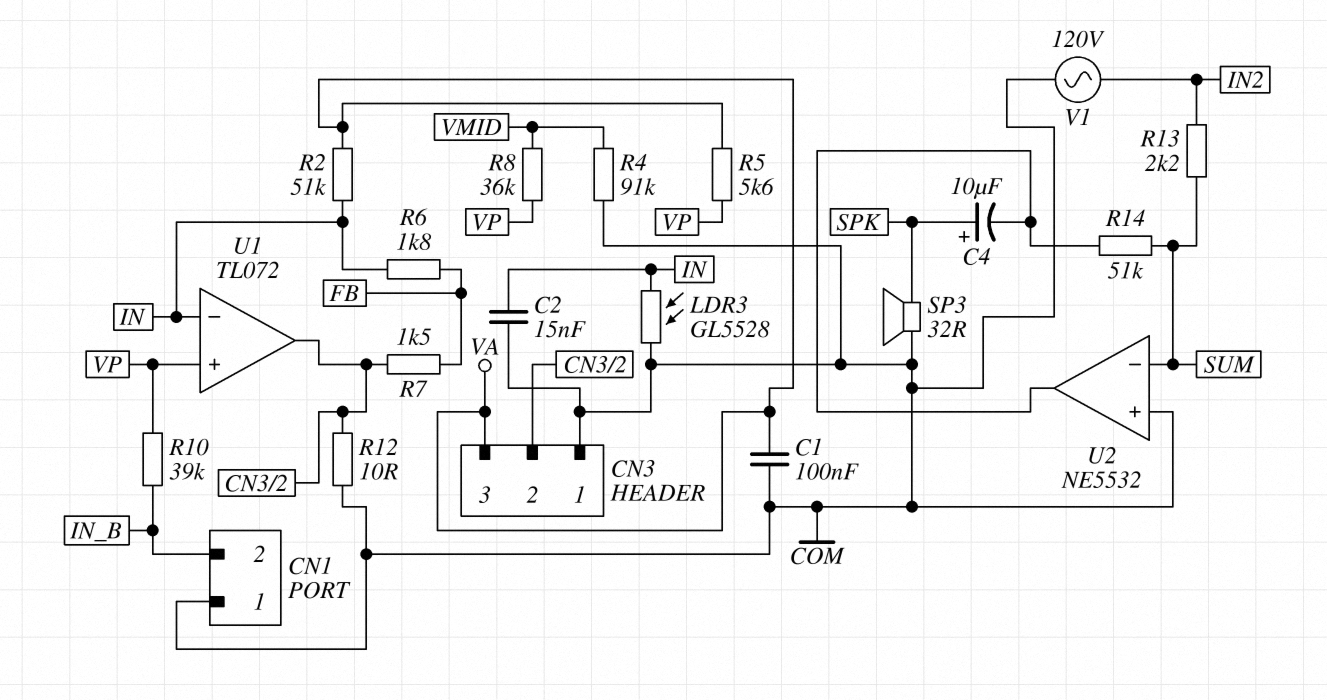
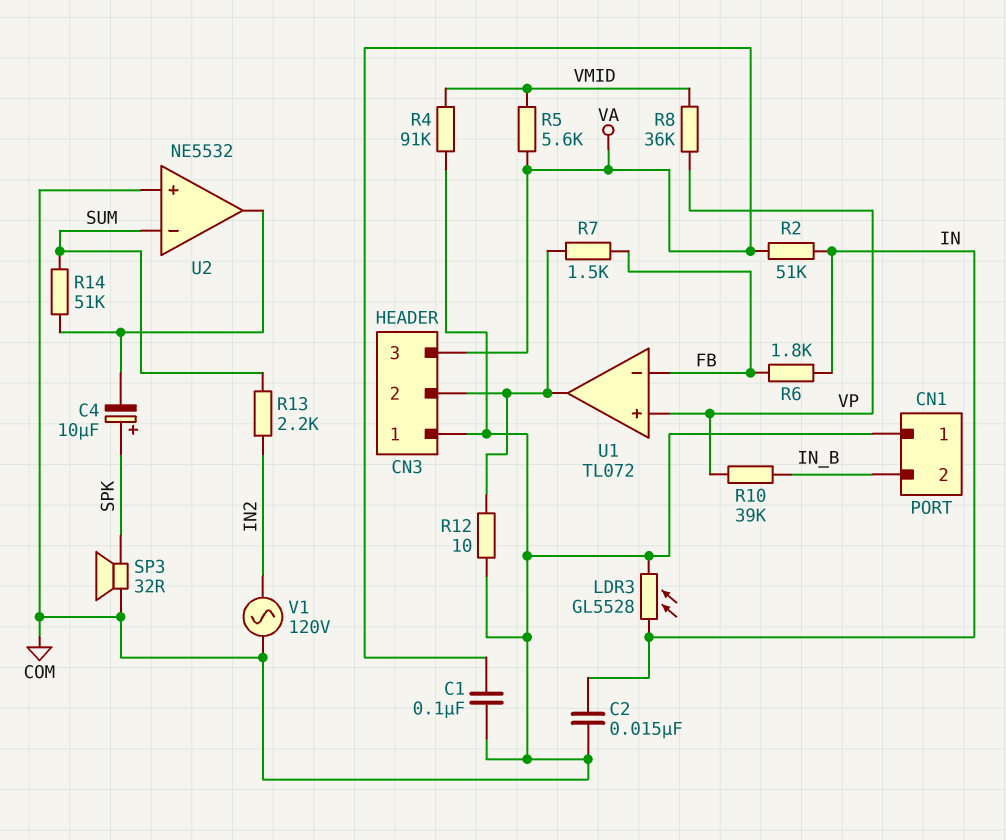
R5: 5.6k (VA, VP) -> 5.6k (VA, VMID)
U1 pin in-: IN -> FB

